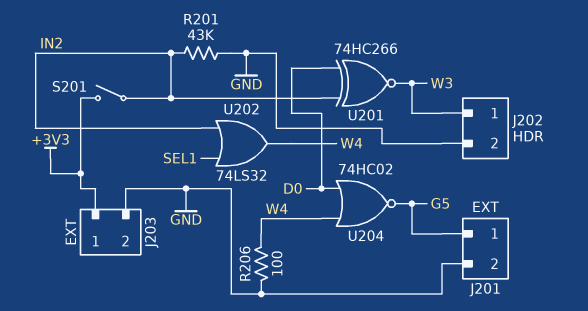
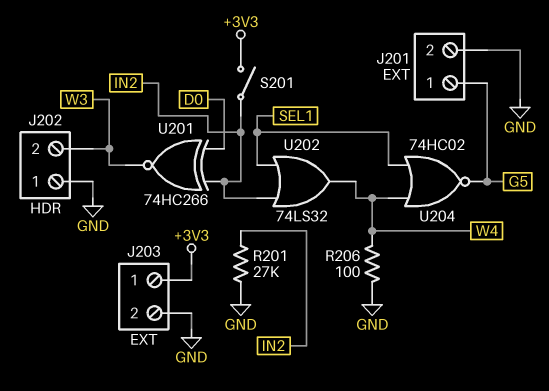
J202 pin 1: W3 -> GND
J202 pin 2: GND -> W3
R201: 43k (GND, IN2) -> 27k (GND, IN2)
U204: NOR 74HC02 (in D0, in W4, out G5) -> NOR 74HC02 (in SEL1, in W4, out G5)

